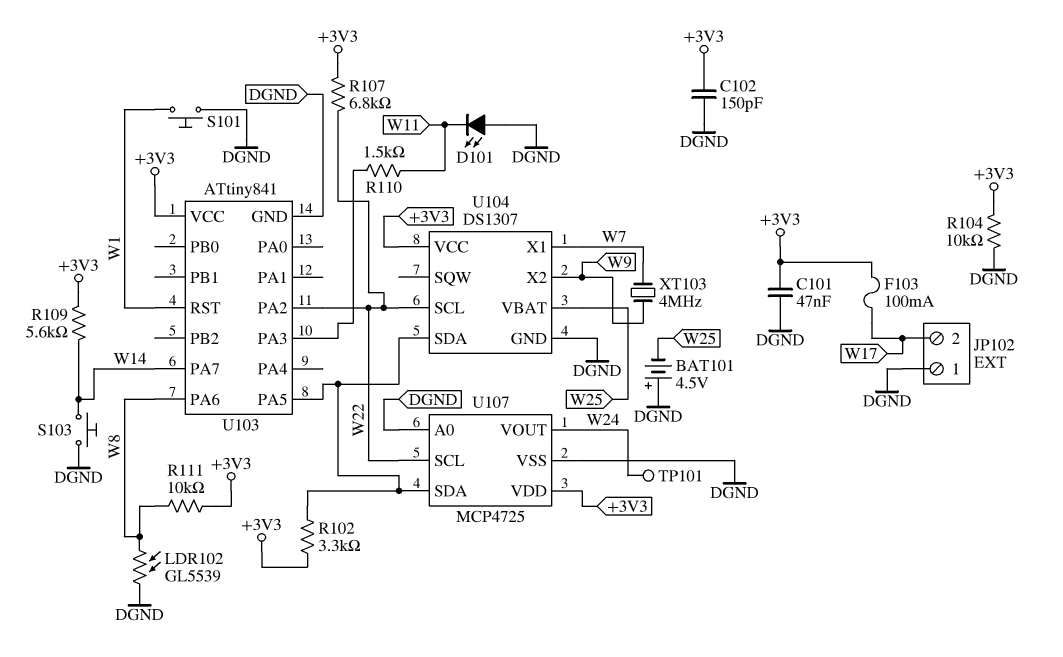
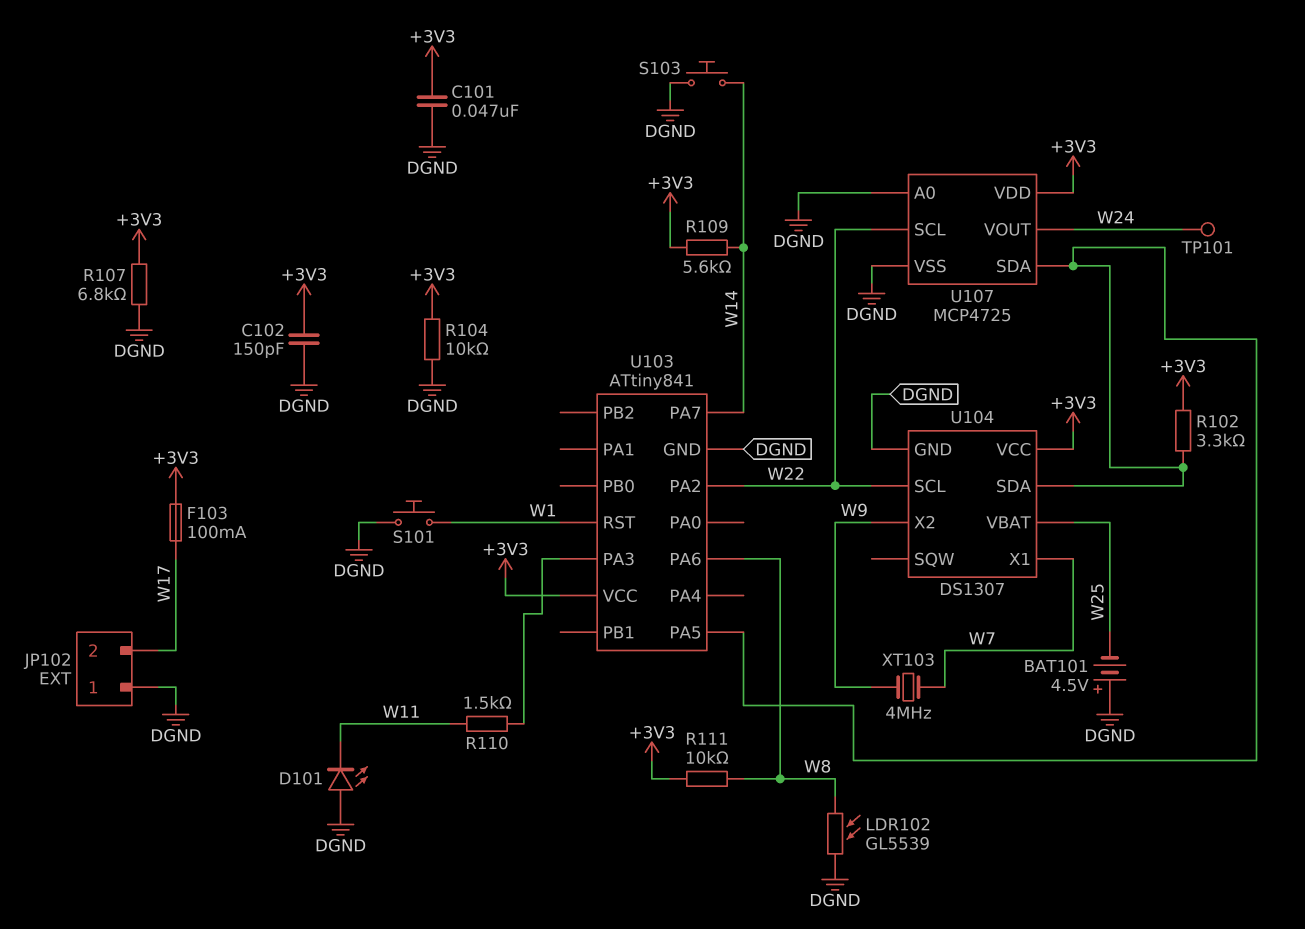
R107: 6.8k (+3V3, W22) -> 6.8k (+3V3, DGND)

